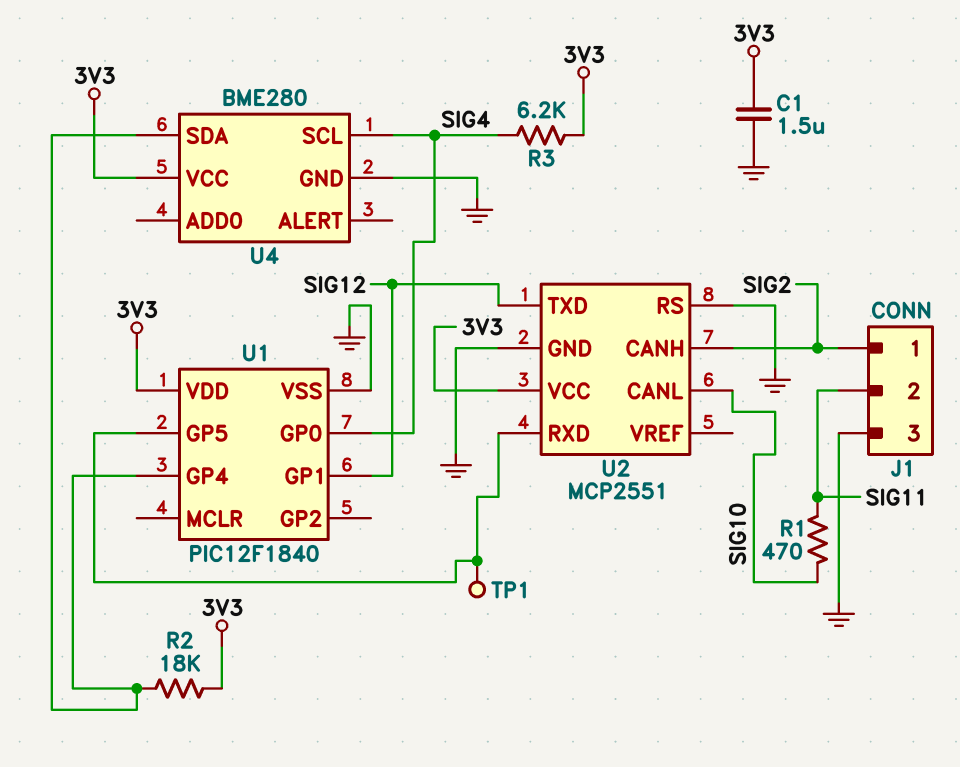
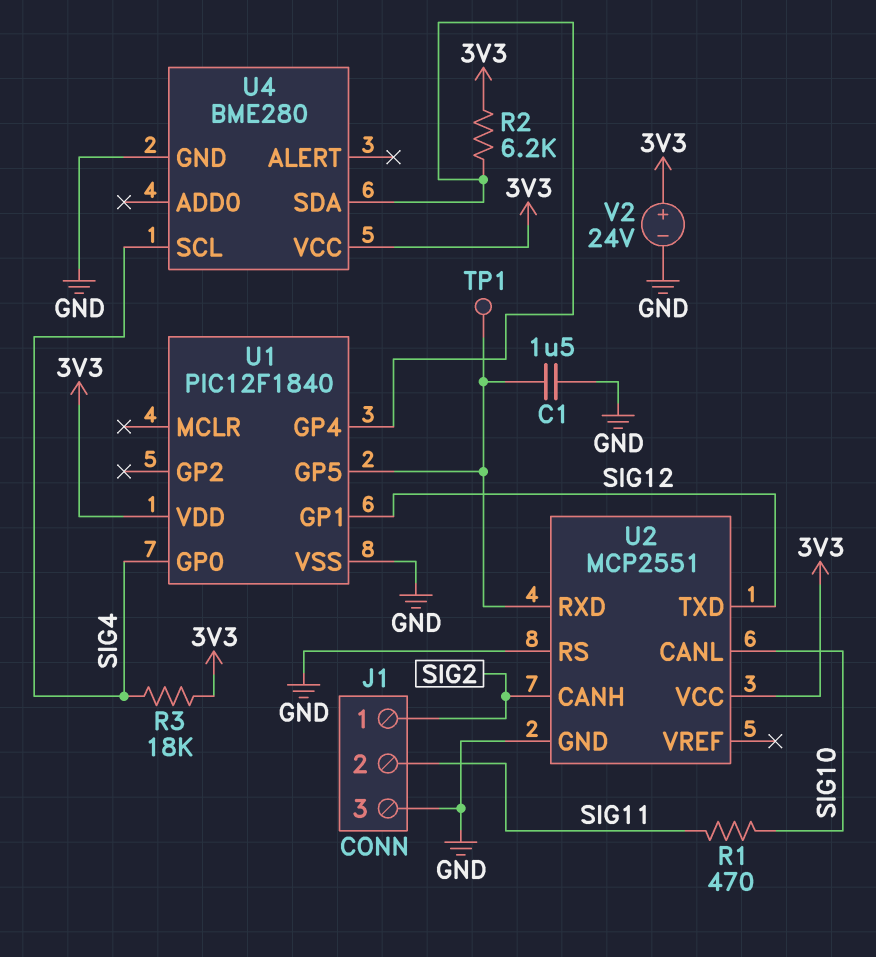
C1: 1.5uF (3V3, GND) -> 1.5uF (GND, U1/GP5)
R2: 18k (3V3, U1/GP4) -> 6.2k (3V3, U1/GP4)
R3: 6.2k (3V3, SIG4) -> 18k (3V3, SIG4)
V2: none -> 24V (plus 3V3, minus GND)

